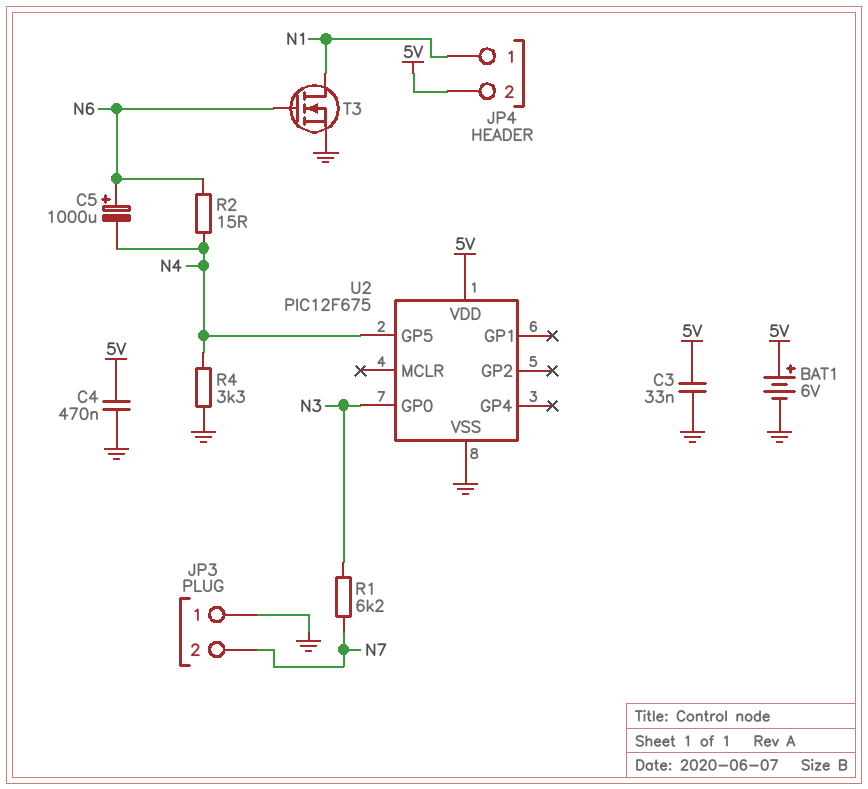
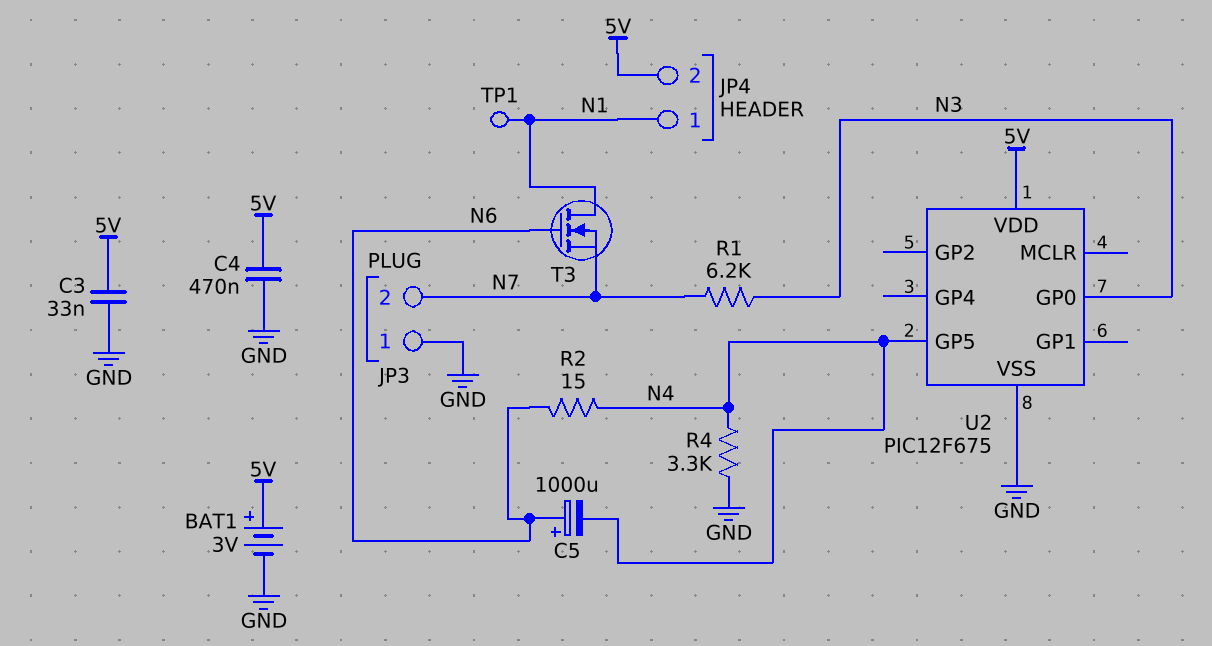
BAT1: 6V (plus 5V, minus GND) -> 3V (plus 5V, minus GND)
T3: NMOS (G N6, D N1, S GND) -> NMOS (G N6, D N1, S N7)
TP1: none -> test point (N1)

